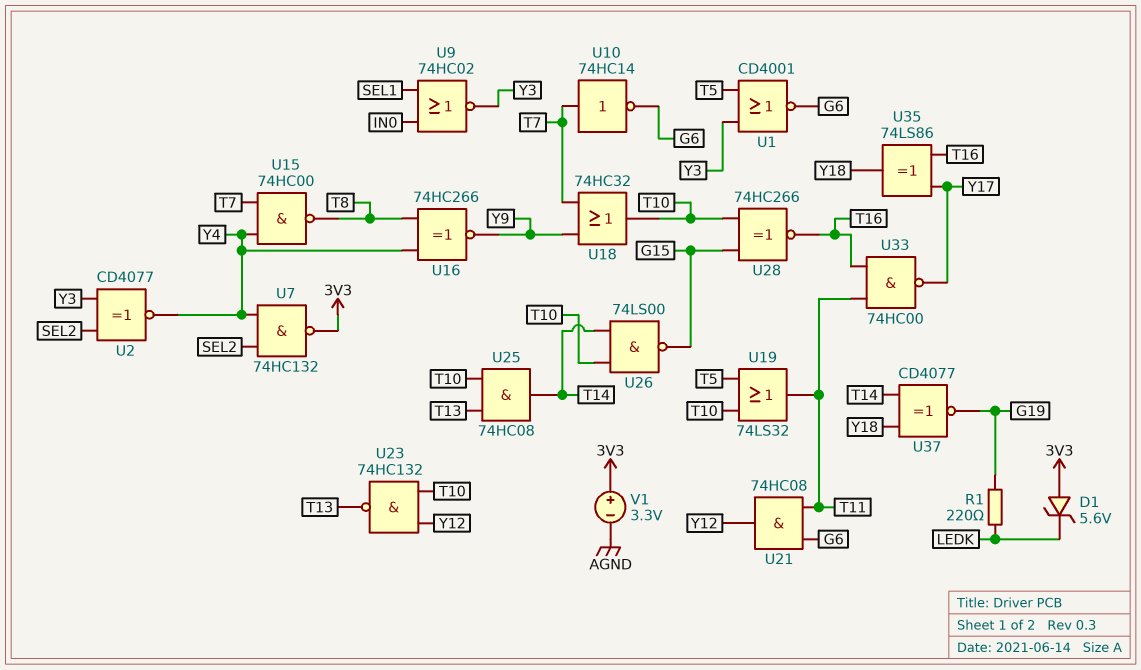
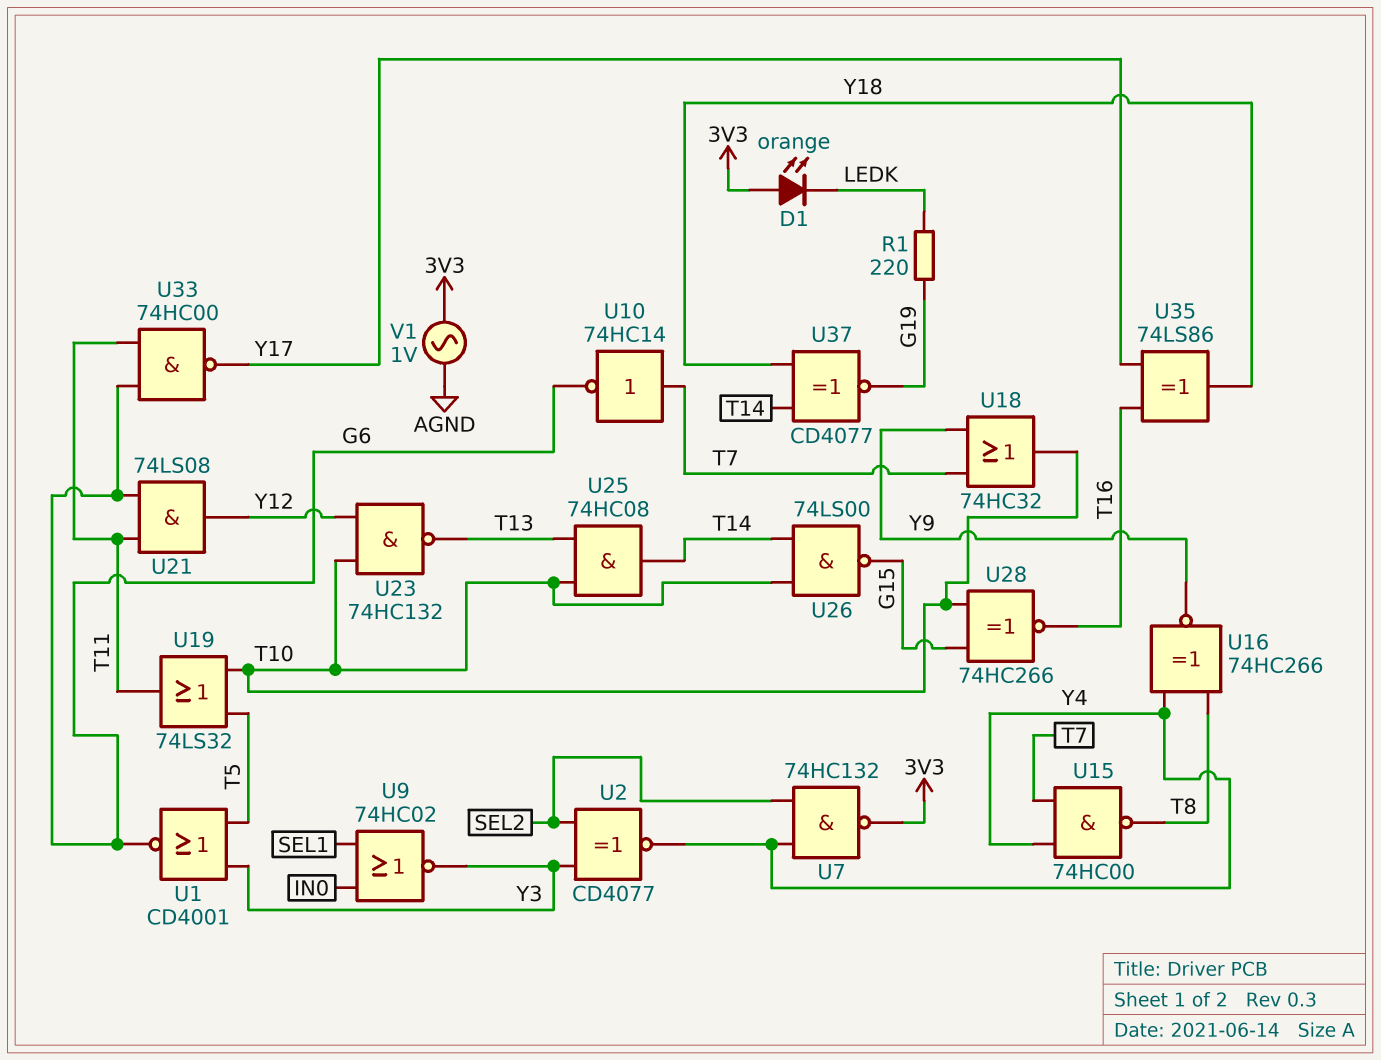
D1: zener 5.6V (A 3V3, K LEDK) -> LED orange (A 3V3, K LEDK)
U21: AND 74HC08 (in G6, in T11, out Y12) -> AND 74LS08 (in G6, in T11, out Y12)
U33: NAND 74HC00 (in T11, in T16, out Y17) -> NAND 74HC00 (in G6, in T11, out Y17)
V1: 3.3V (plus 3V3, minus AGND) -> AC 1V (3V3, AGND)

